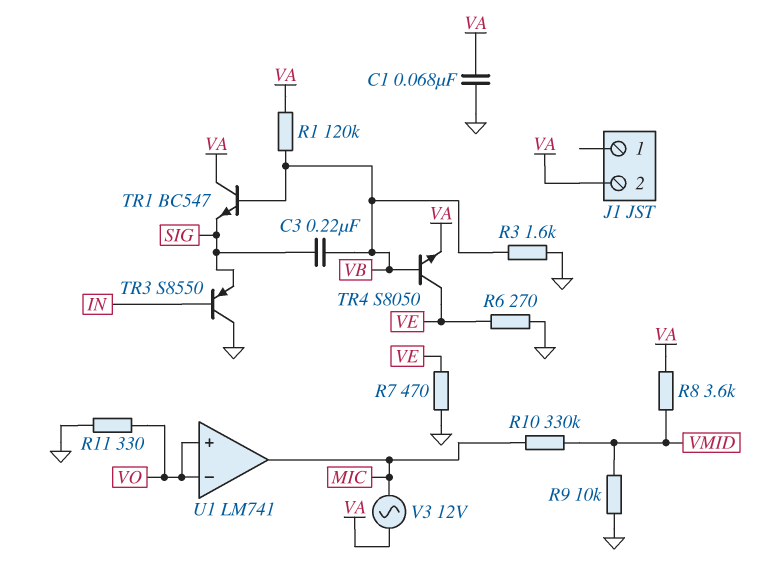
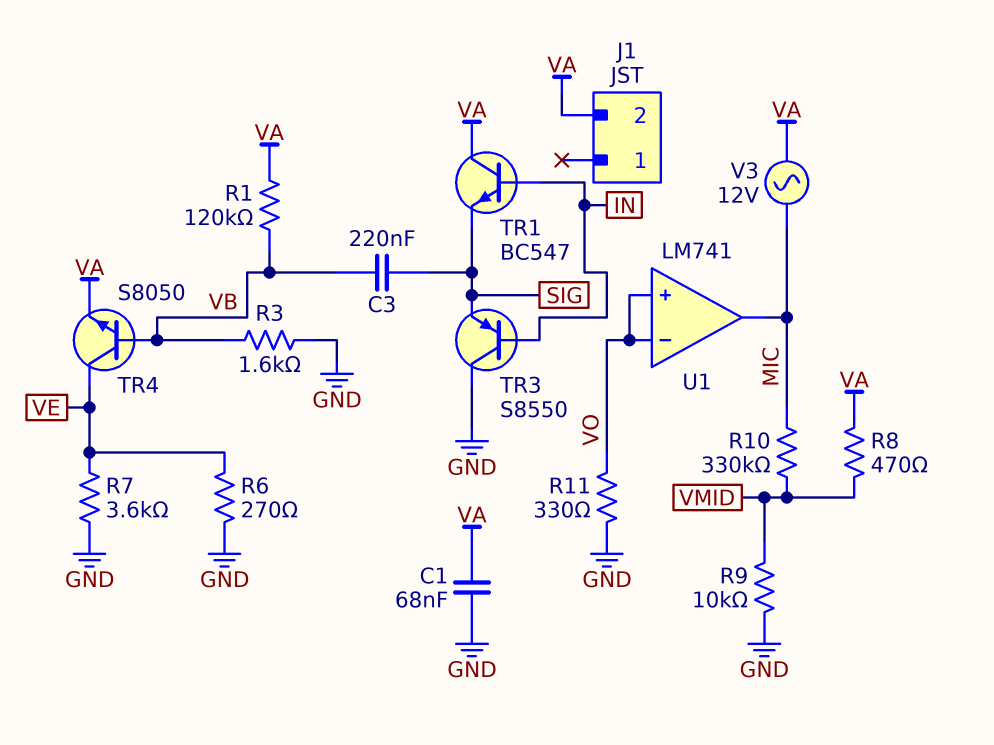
R7: 470 (GND, VE) -> 3.6k (GND, VE)
R8: 3.6k (VA, VMID) -> 470 (VA, VMID)
TR1: NPN BC547 (B VB, C VA, E SIG) -> NPN BC547 (B IN, C VA, E SIG)

